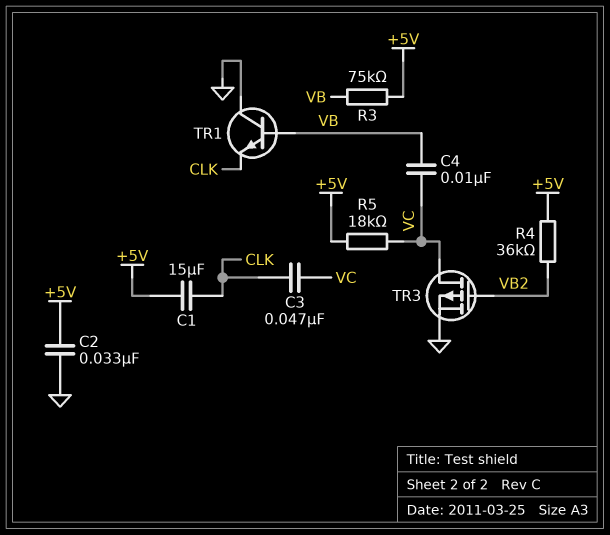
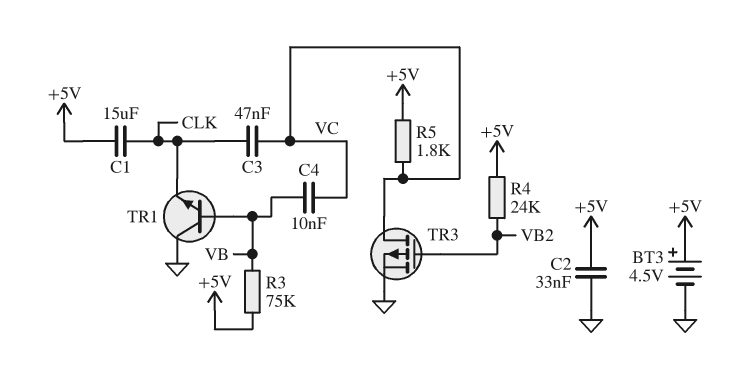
BT3: none -> 4.5V (plus +5V, minus GND)
R4: 36k (+5V, VB2) -> 24k (+5V, VB2)
R5: 18k (+5V, VC) -> 1.8k (+5V, VC)

